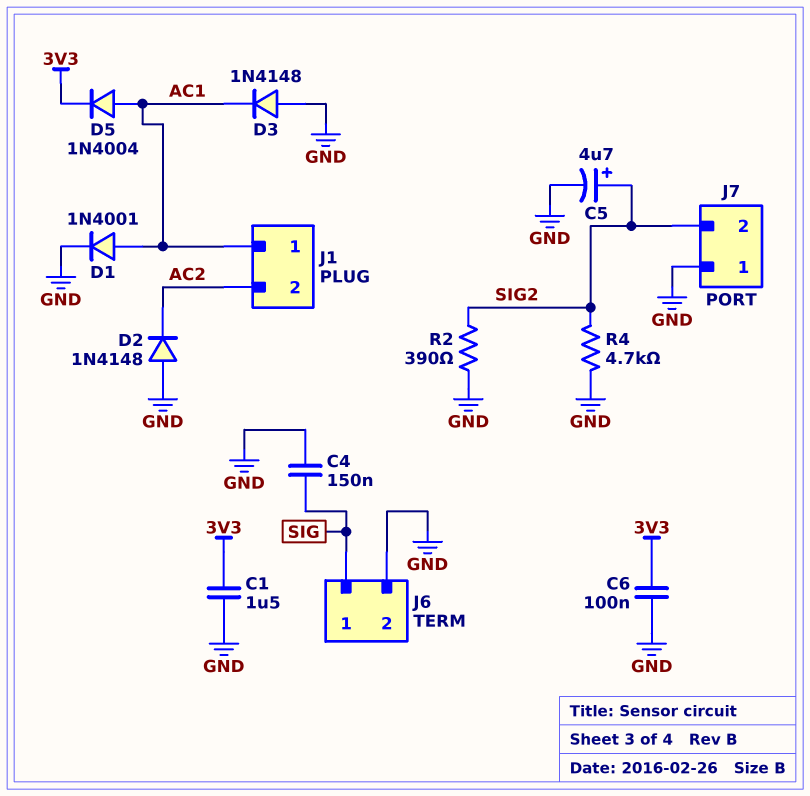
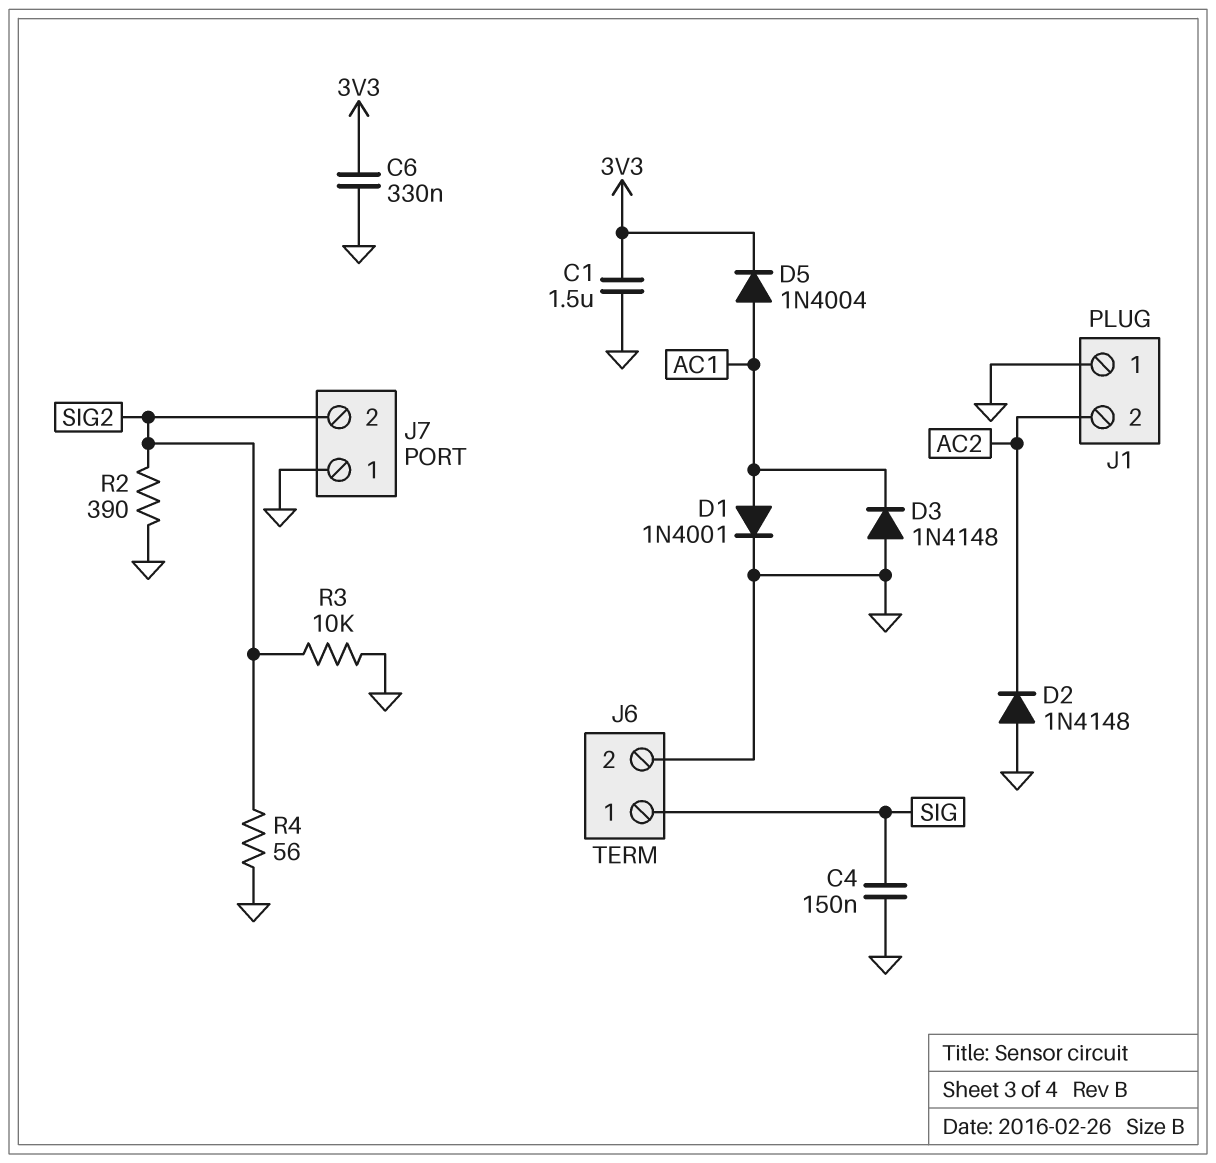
C5: 4.7uF (plus SIG2, minus GND) -> none
C6: 100nF (3V3, GND) -> 330nF (3V3, GND)
J1 pin 1: AC1 -> GND
R3: none -> 10k (GND, SIG2)
R4: 4.7k (GND, SIG2) -> 56 (GND, SIG2)

